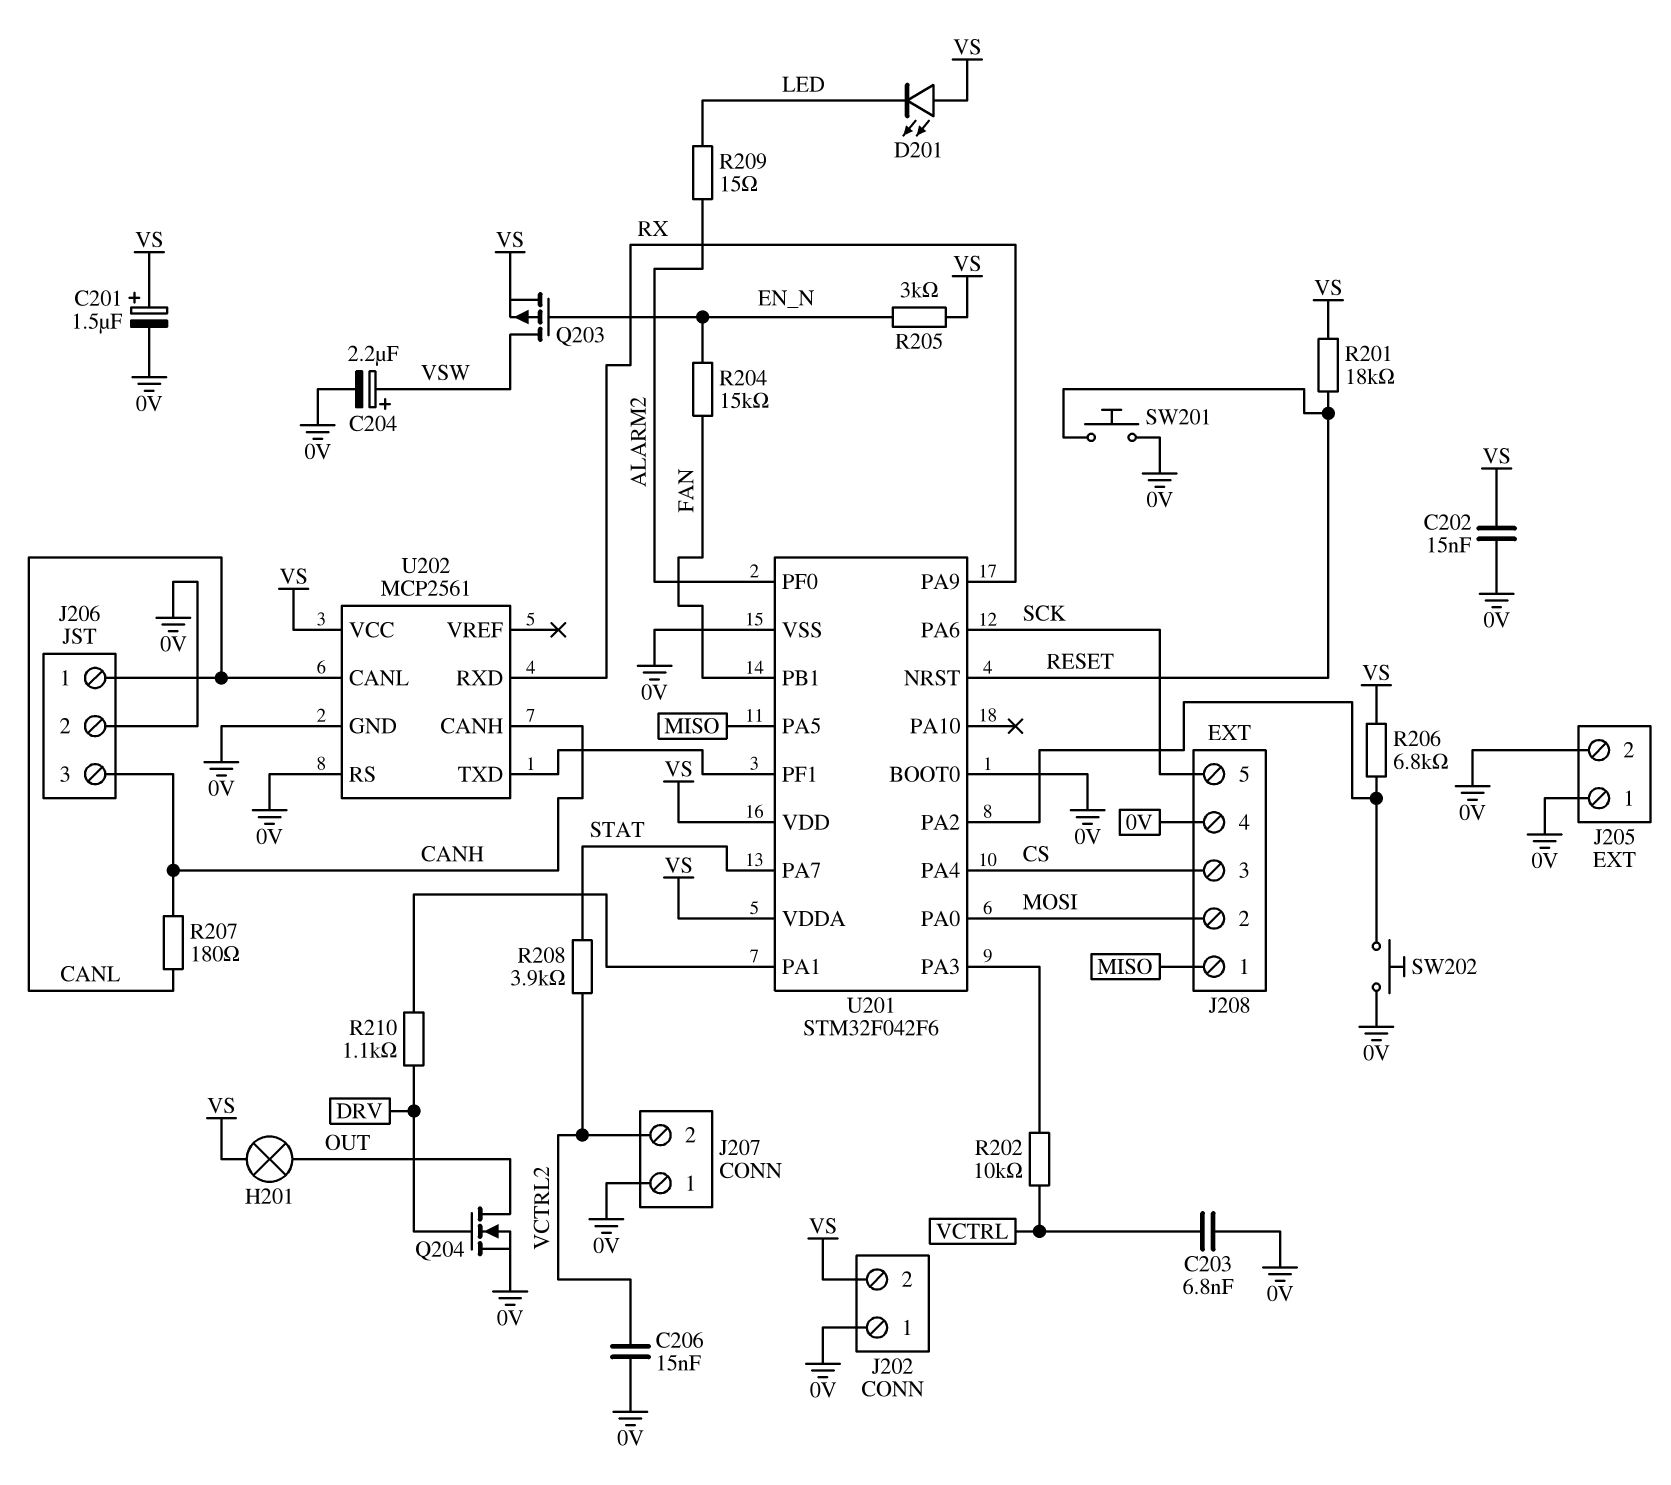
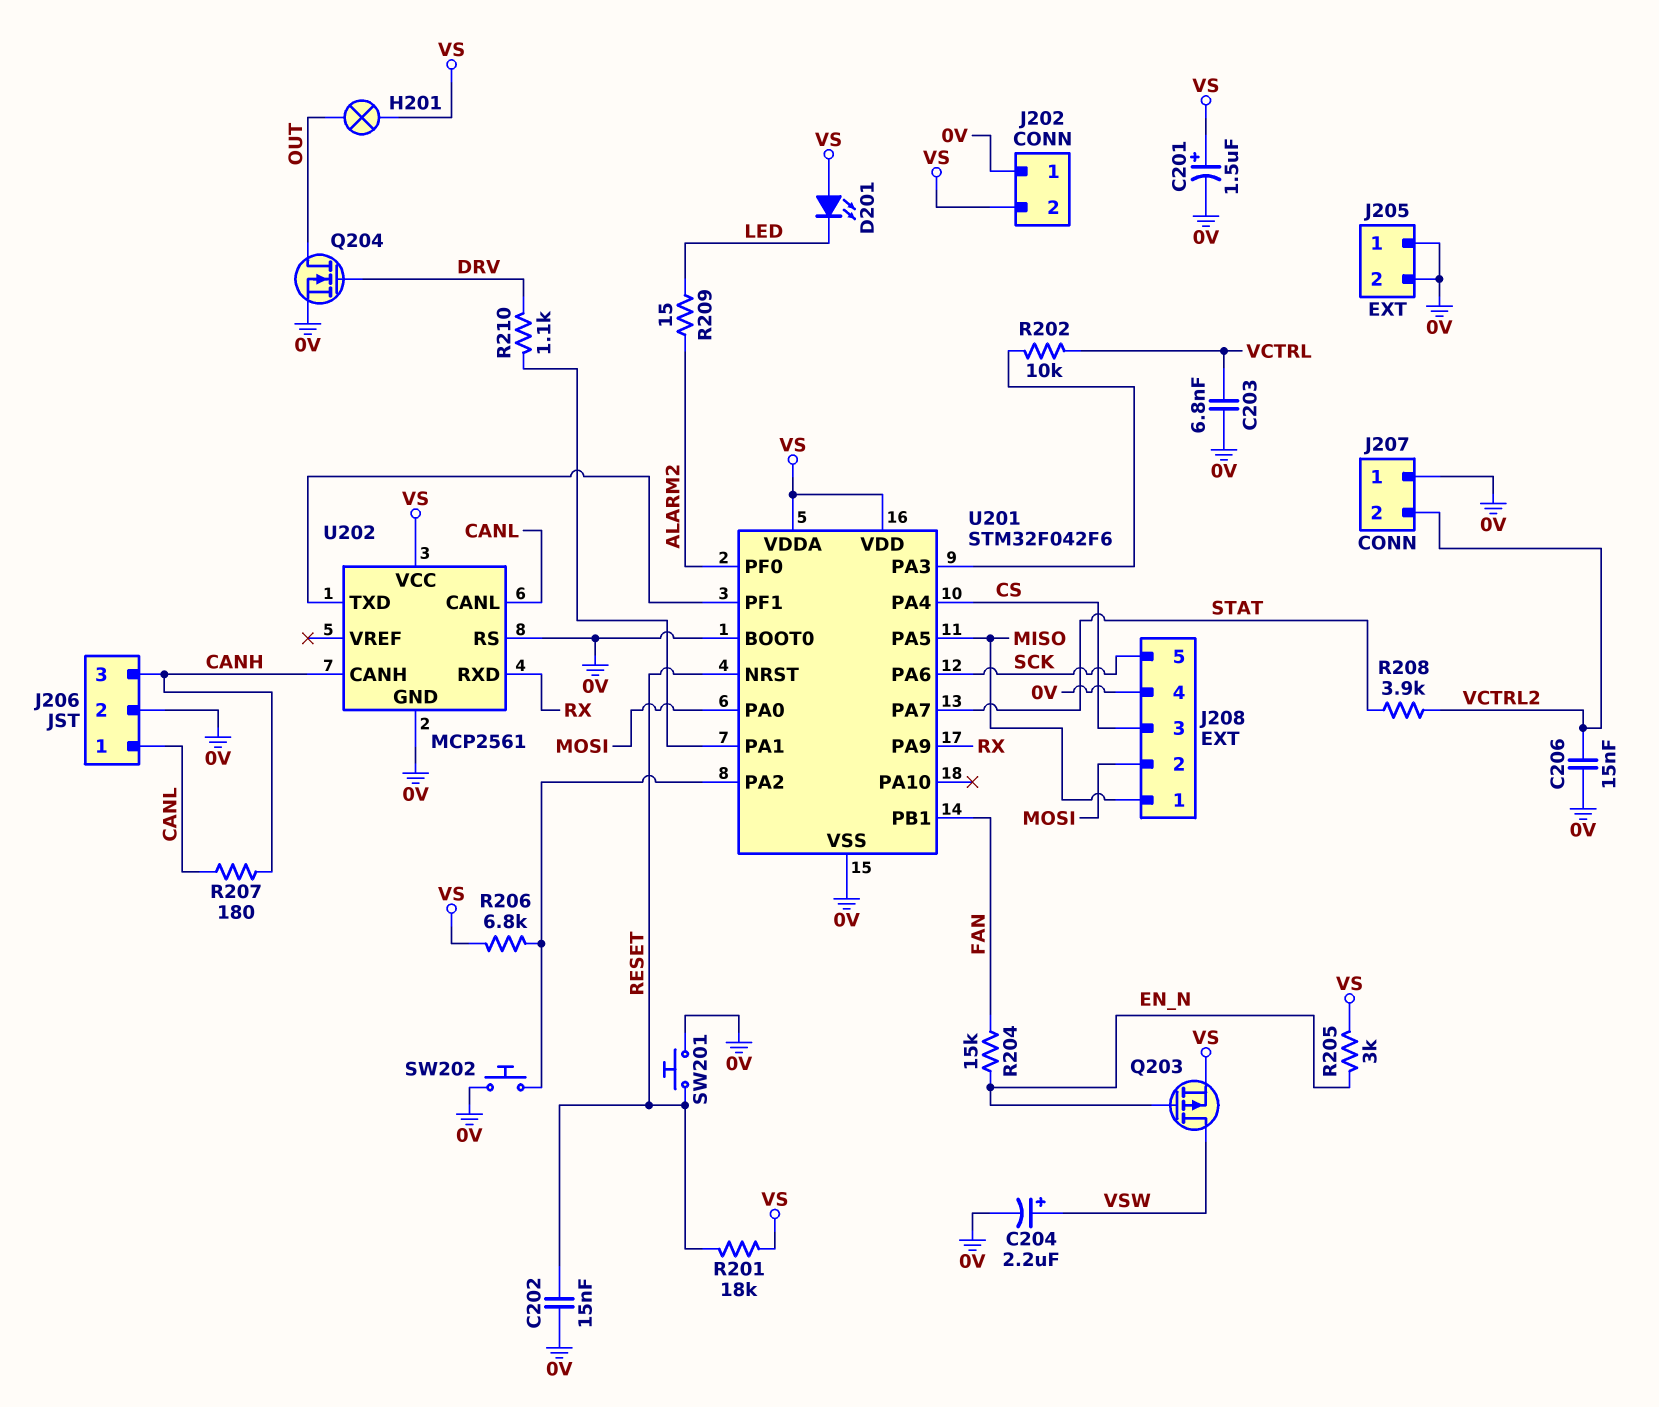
C202: 15nF (0V, VS) -> 15nF (0V, RESET)

